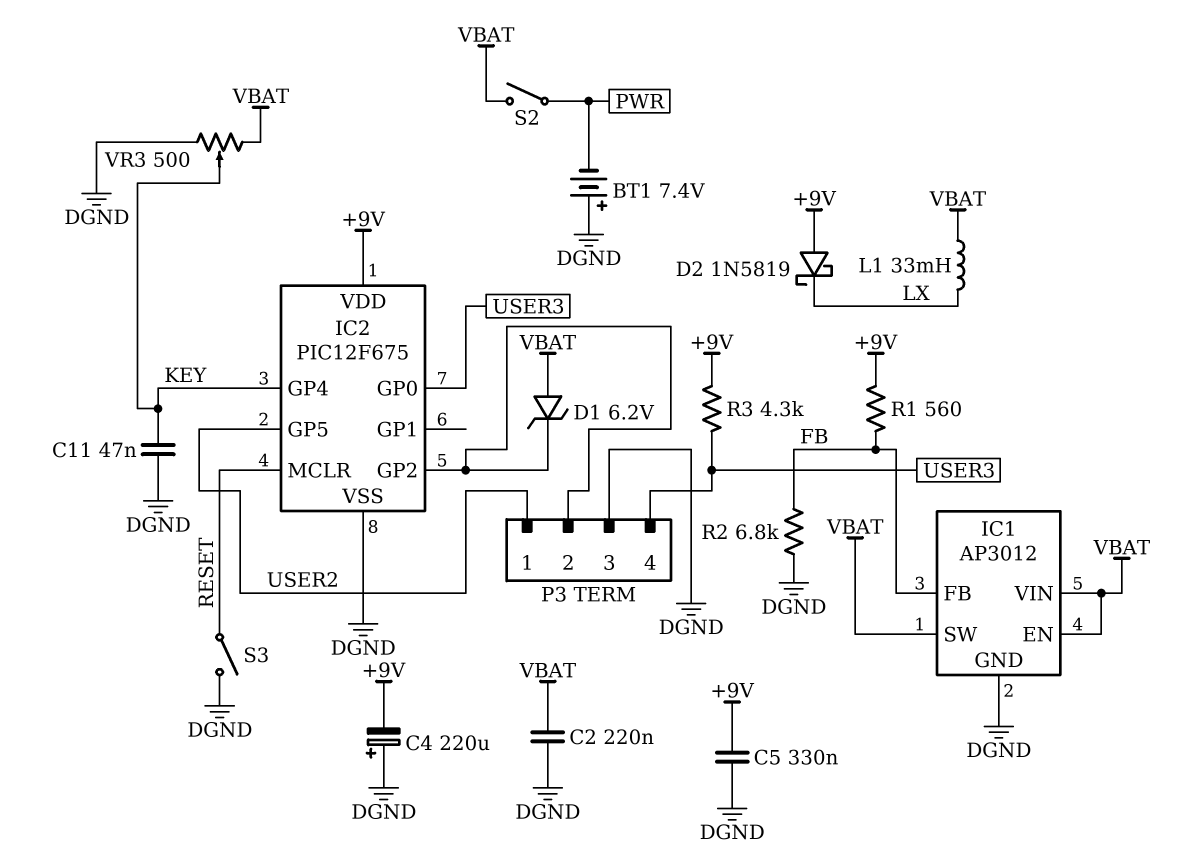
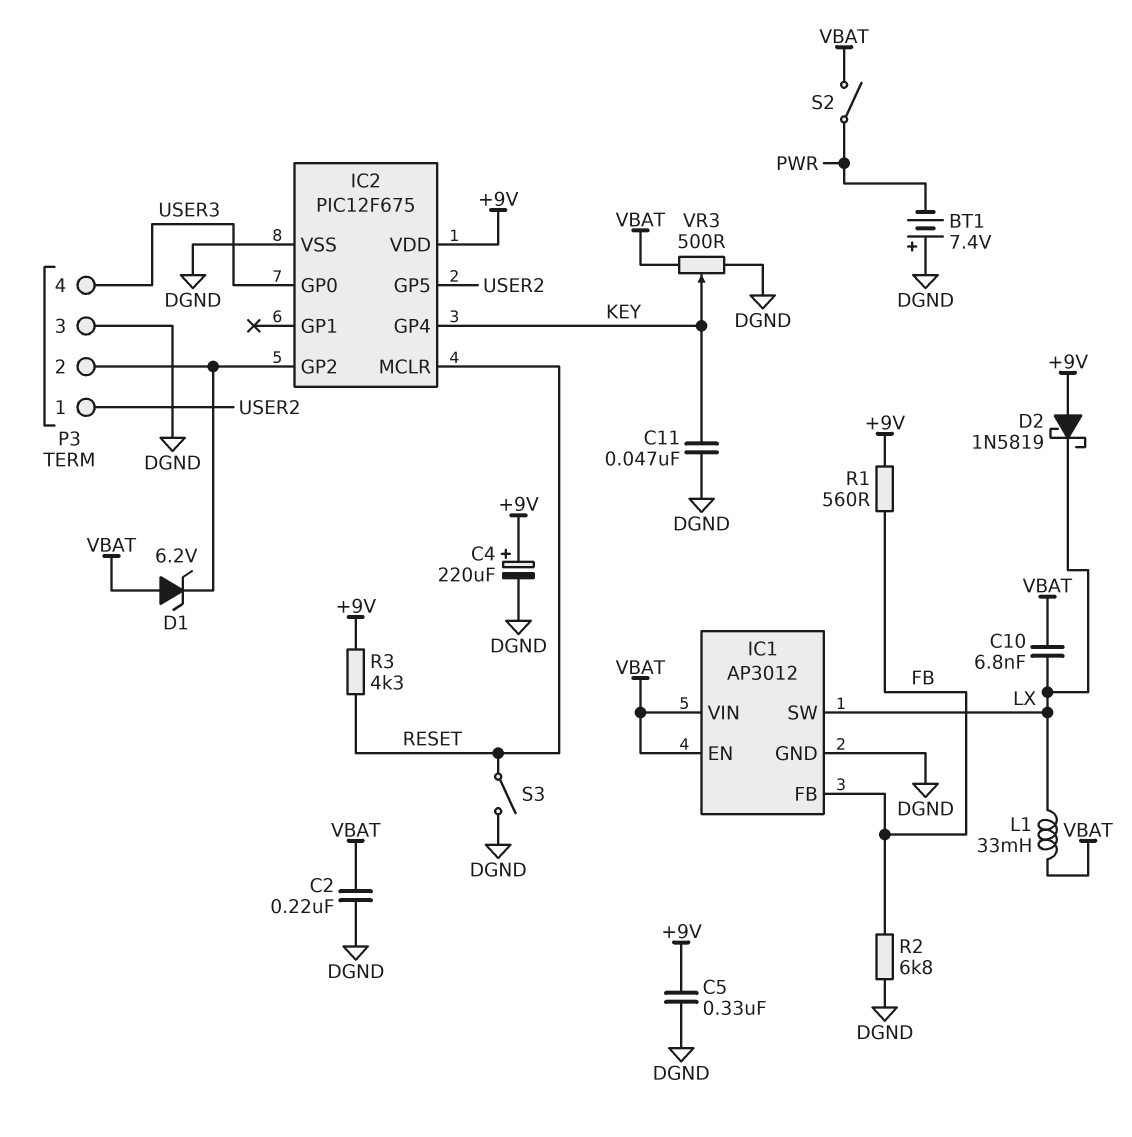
C4: 220uF (plus DGND, minus +9V) -> 220uF (plus +9V, minus DGND)
C10: none -> 6.8nF (LX, VBAT)
IC1 pin SW: VBAT -> LX
R3: 4.3k (+9V, USER3) -> 4.3k (+9V, RESET)

